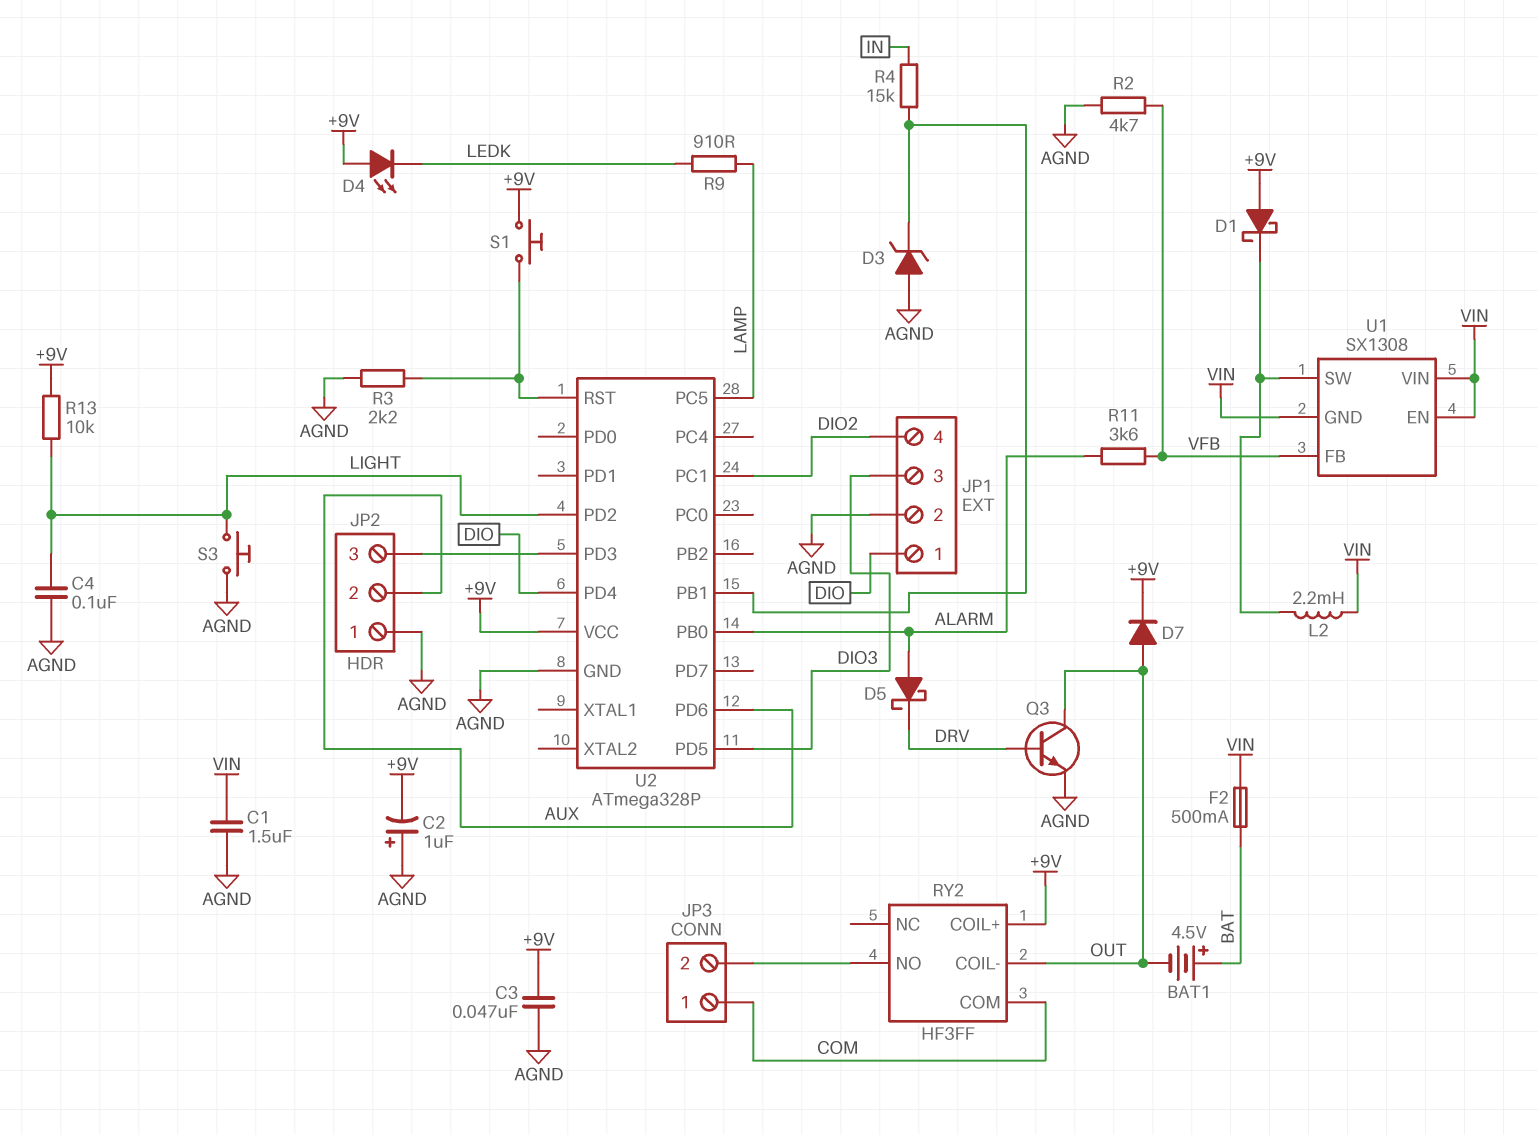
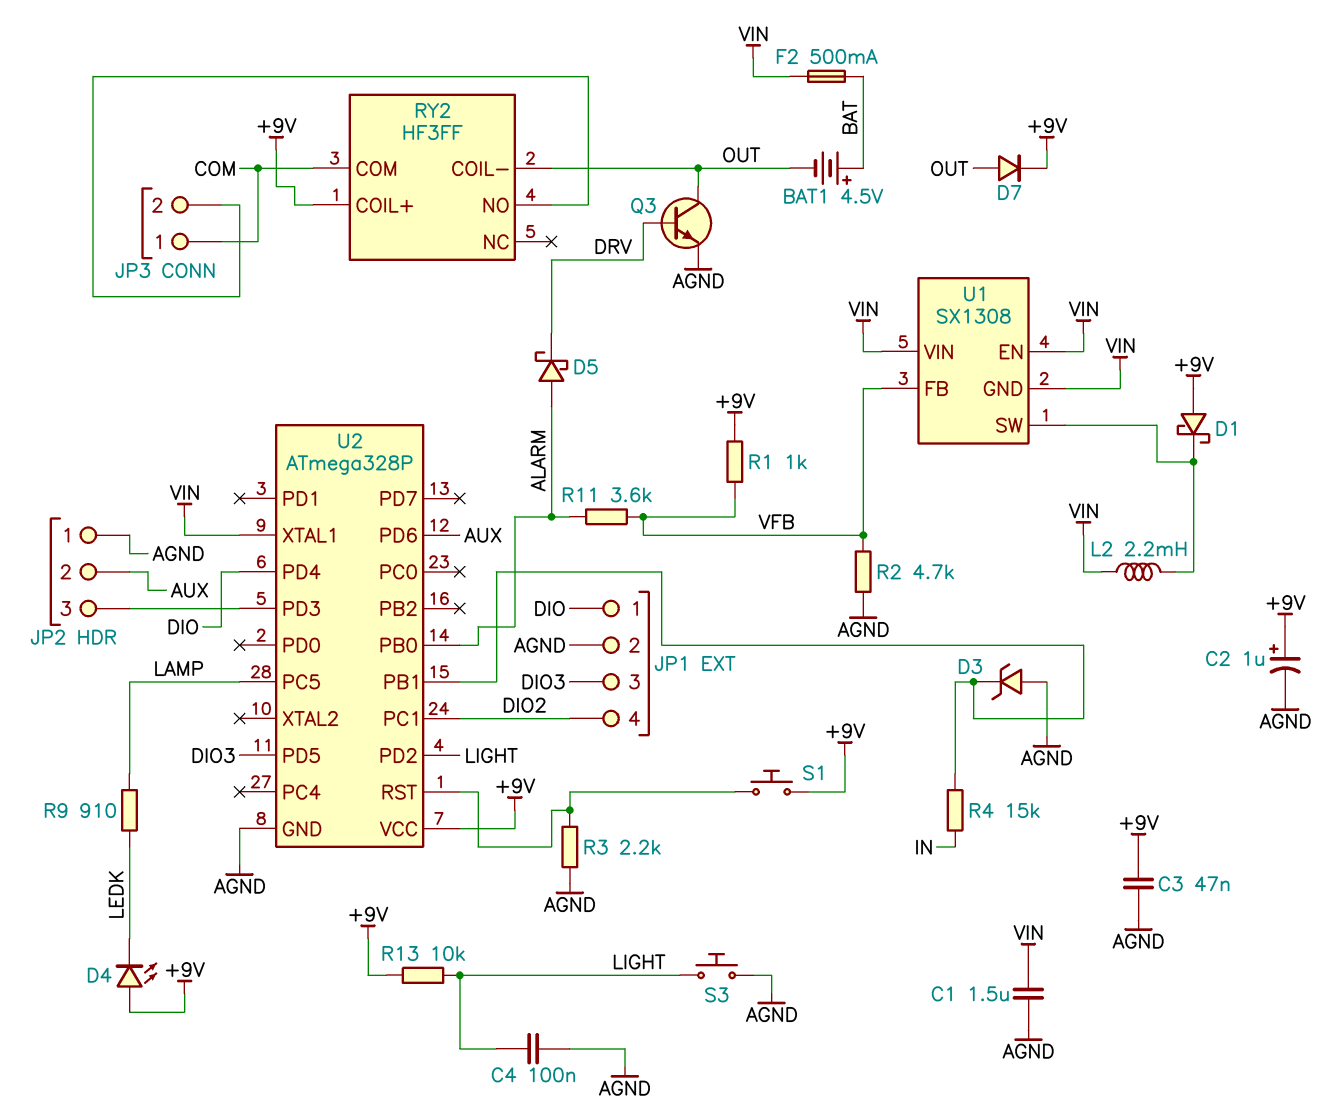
C2: 1uF (plus AGND, minus +9V) -> 1uF (plus +9V, minus AGND)
R1: none -> 1k (+9V, VFB)
U2 pin XTAL1: none -> VIN

